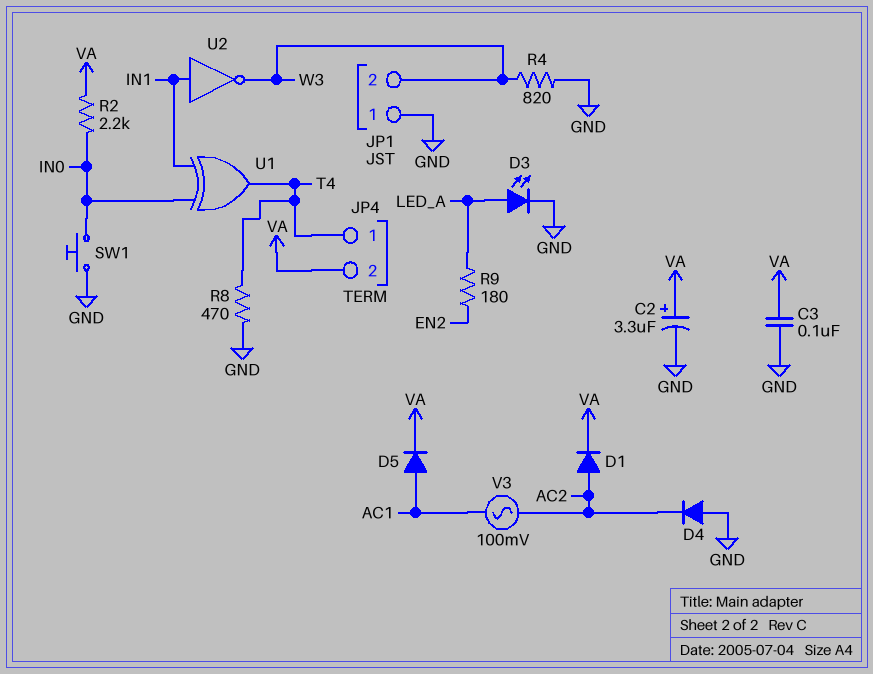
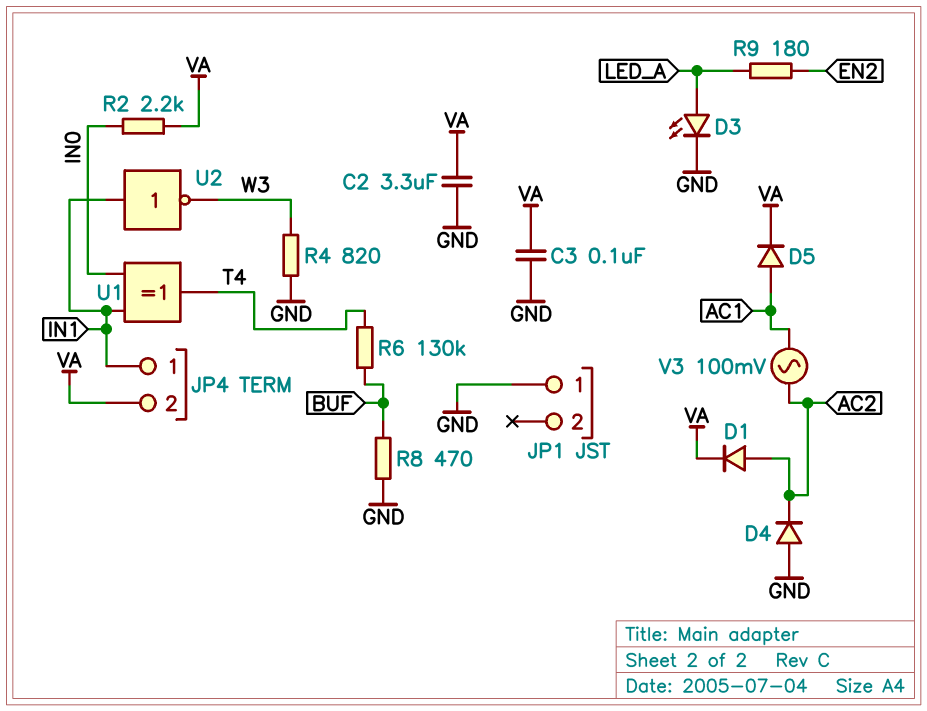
C2: 3.3uF (plus VA, minus GND) -> 3.3uF (GND, VA)
JP1 pin 2: W3 -> none
JP4 pin 1: T4 -> IN1
R6: none -> 130k (BUF, T4)
R8: 470 (GND, T4) -> 470 (BUF, GND)
SW1: button (GND, IN0) -> none

